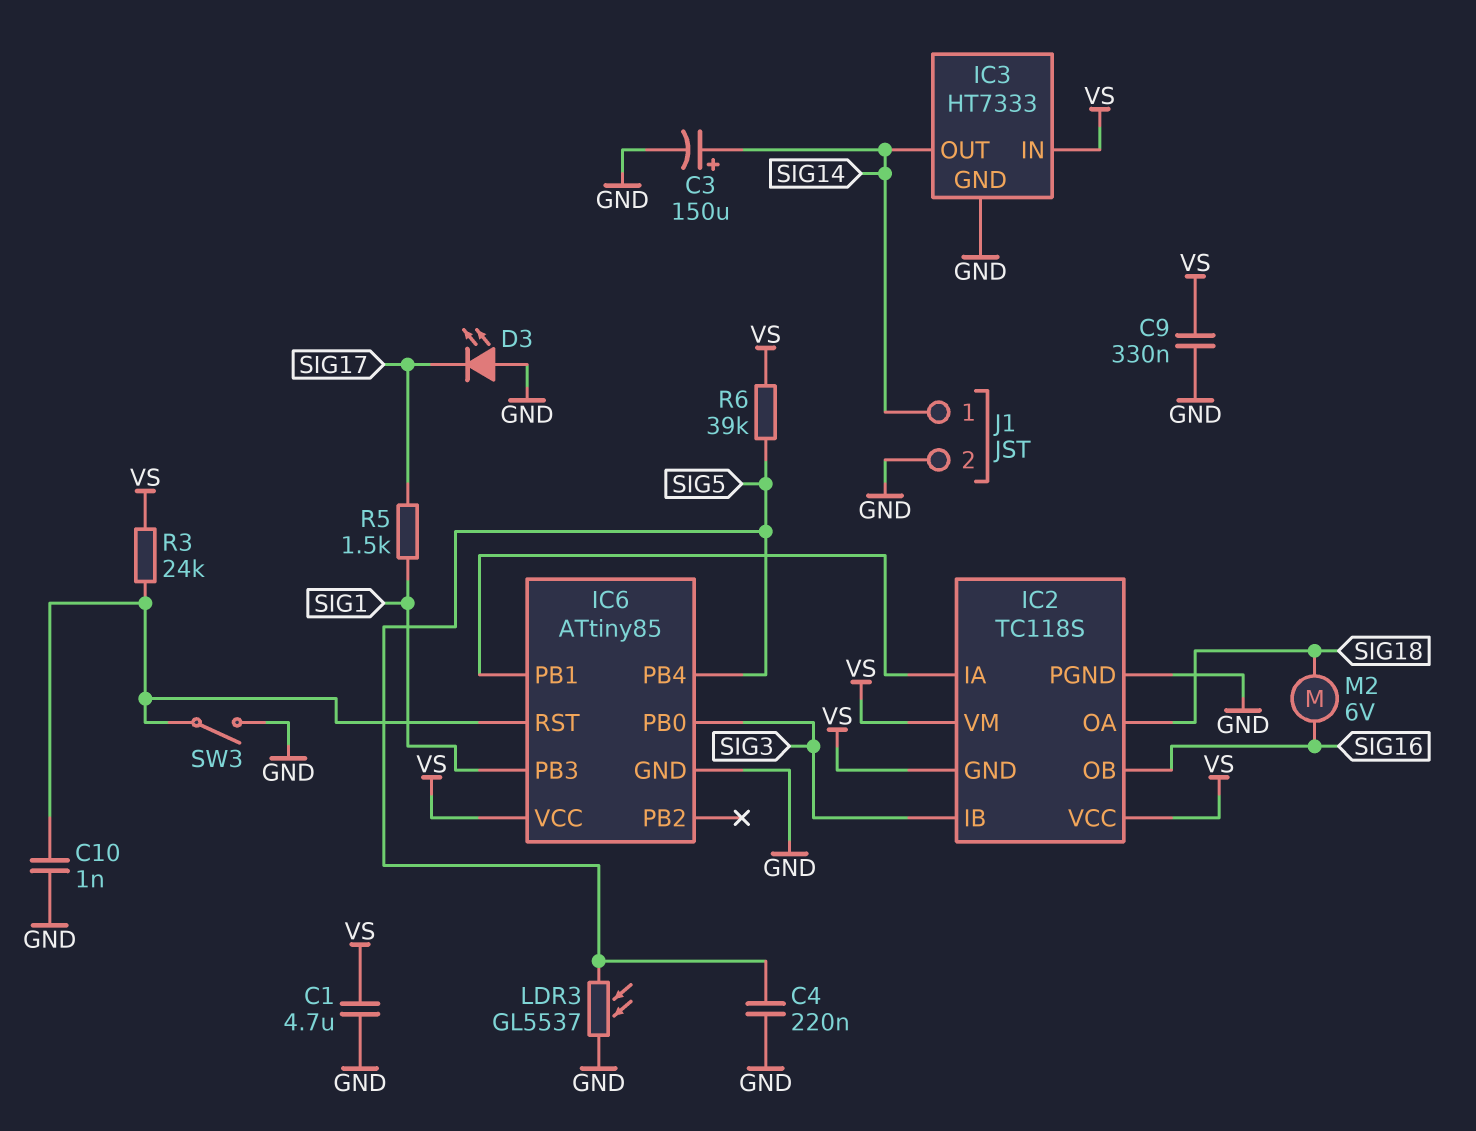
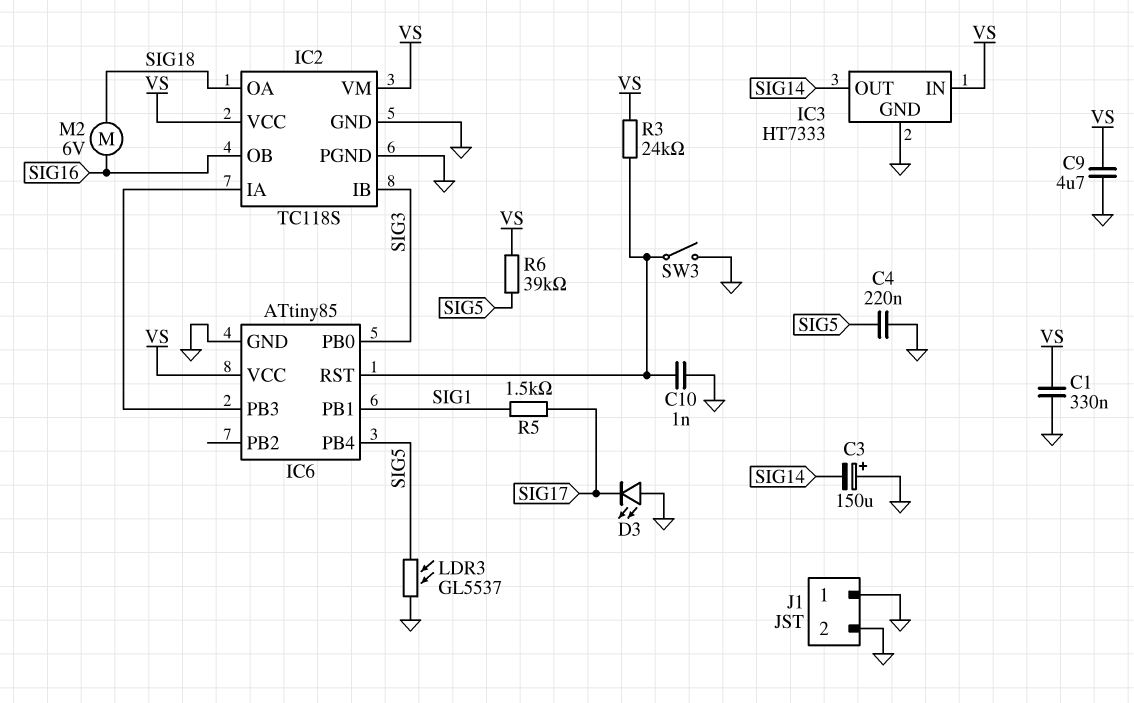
C1: 4.7uF (GND, VS) -> 330nF (GND, VS)
C3: 150uF (plus SIG14, minus GND) -> 150uF (plus GND, minus SIG14)
C9: 330nF (GND, VS) -> 4.7uF (GND, VS)
IC2 pin GND: VS -> GND
IC6 pin PB1: IC2/IA -> SIG1
IC6 pin PB3: SIG1 -> IC2/IA
J1 pin 1: SIG14 -> GND

